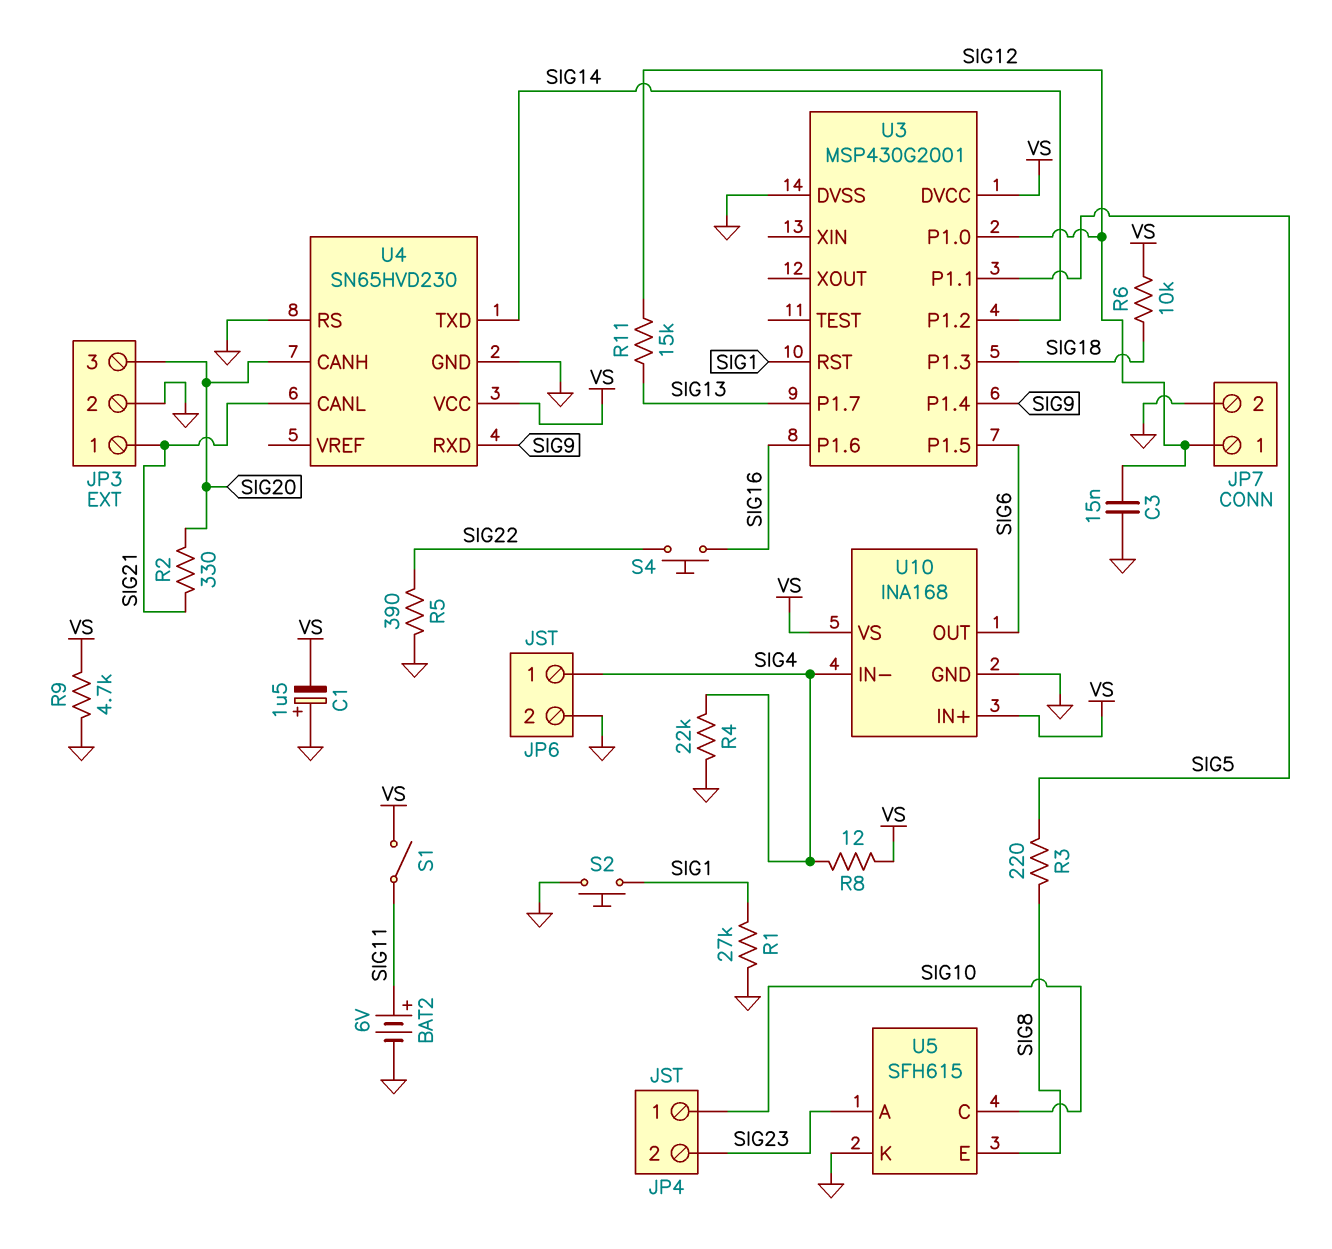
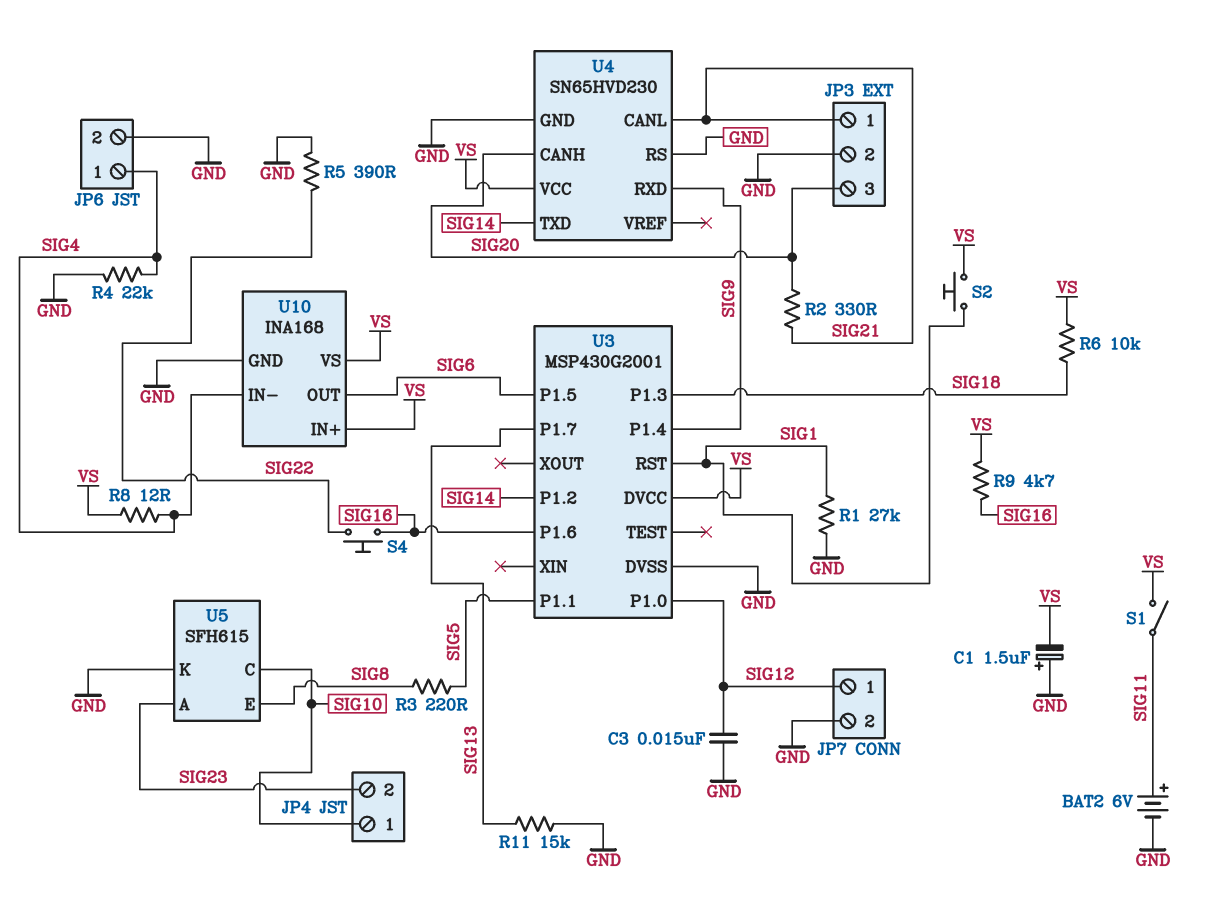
R9: 4.7k (GND, VS) -> 4.7k (SIG16, VS)
R11: 15k (SIG12, SIG13) -> 15k (GND, SIG13)
S2: button (GND, SIG1) -> button (SIG1, VS)

